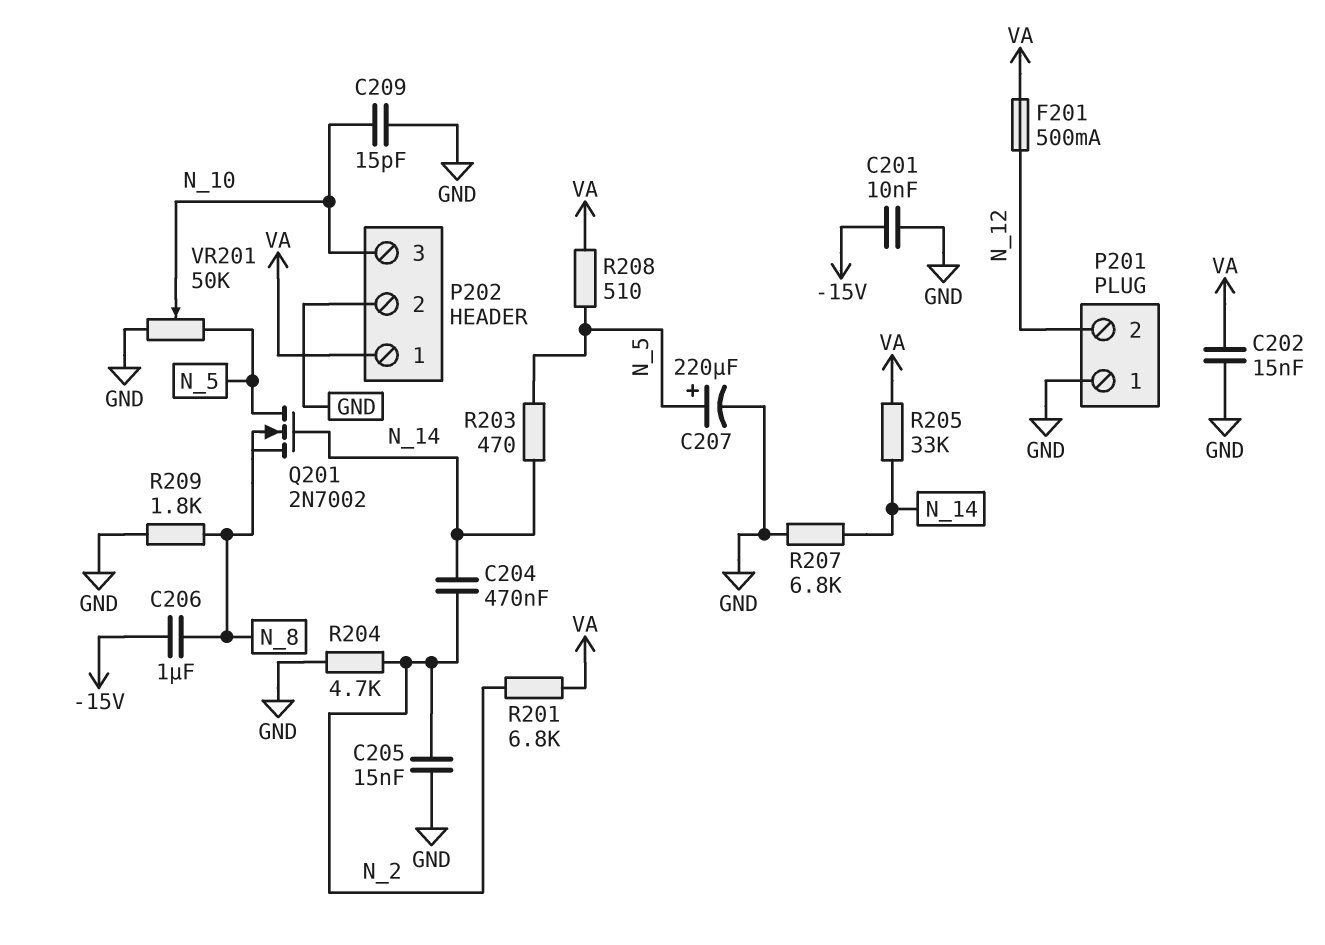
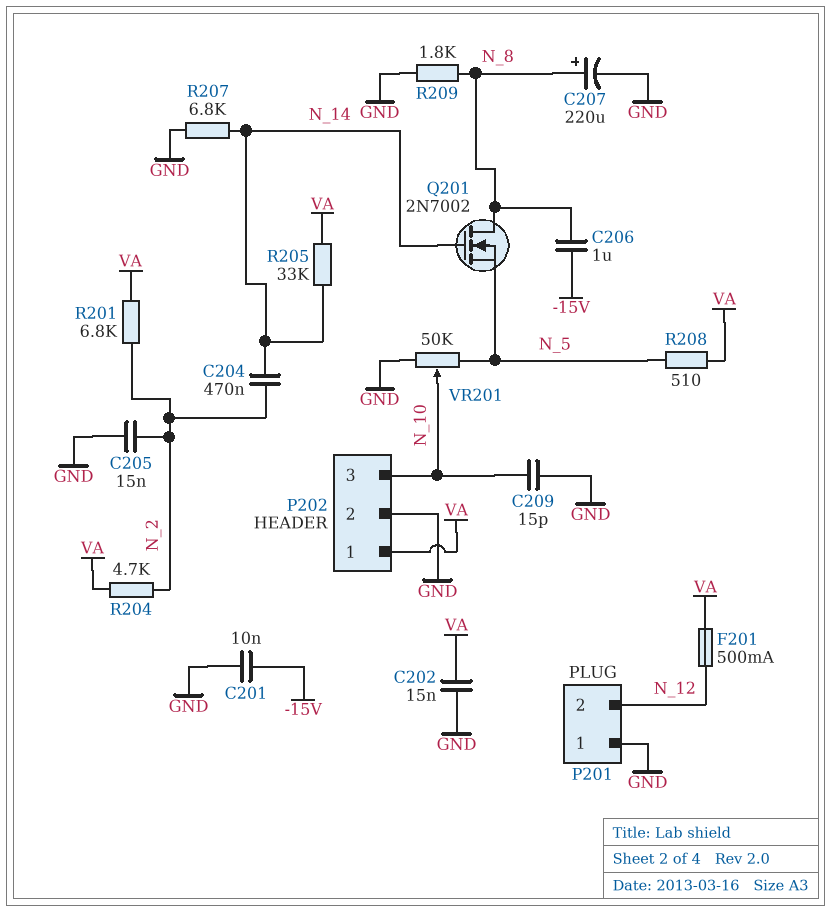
C207: 220uF (plus N_5, minus GND) -> 220uF (plus N_8, minus GND)
Q201: NMOS 2N7002 (G N_14, D N_5, S N_8) -> NMOS 2N7002 (G N_14, D N_8, S N_5)
R203: 470 (N_5, N_14) -> none
R204: 4.7k (GND, N_2) -> 4.7k (N_2, VA)

